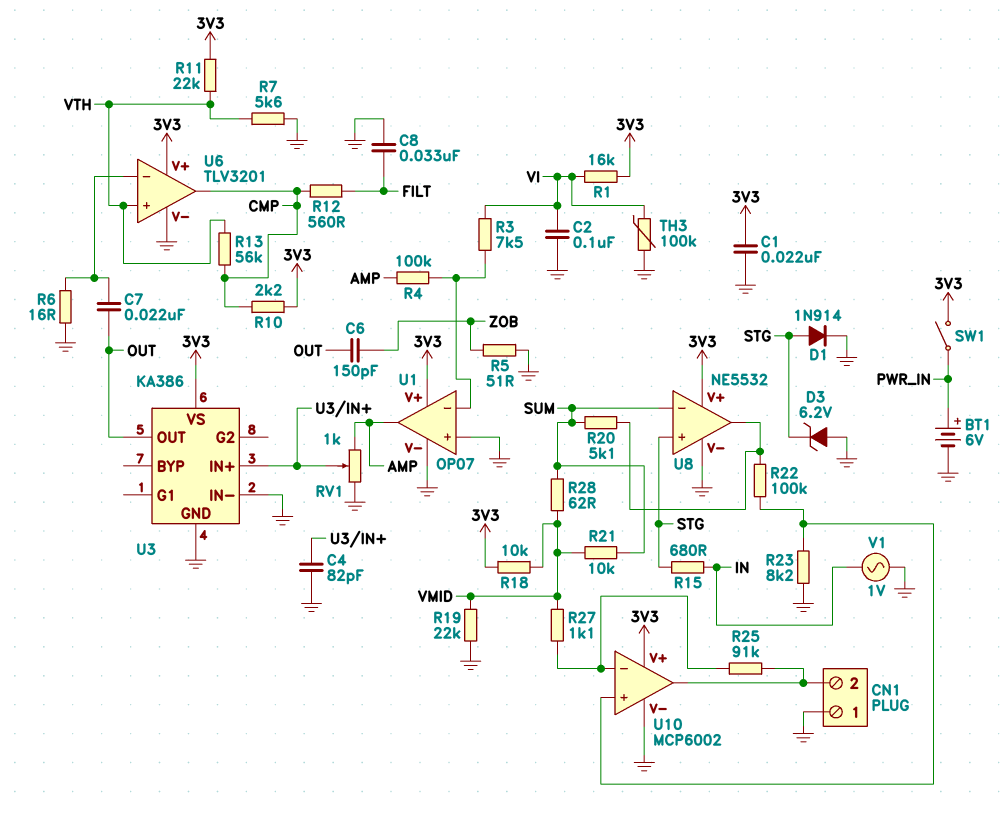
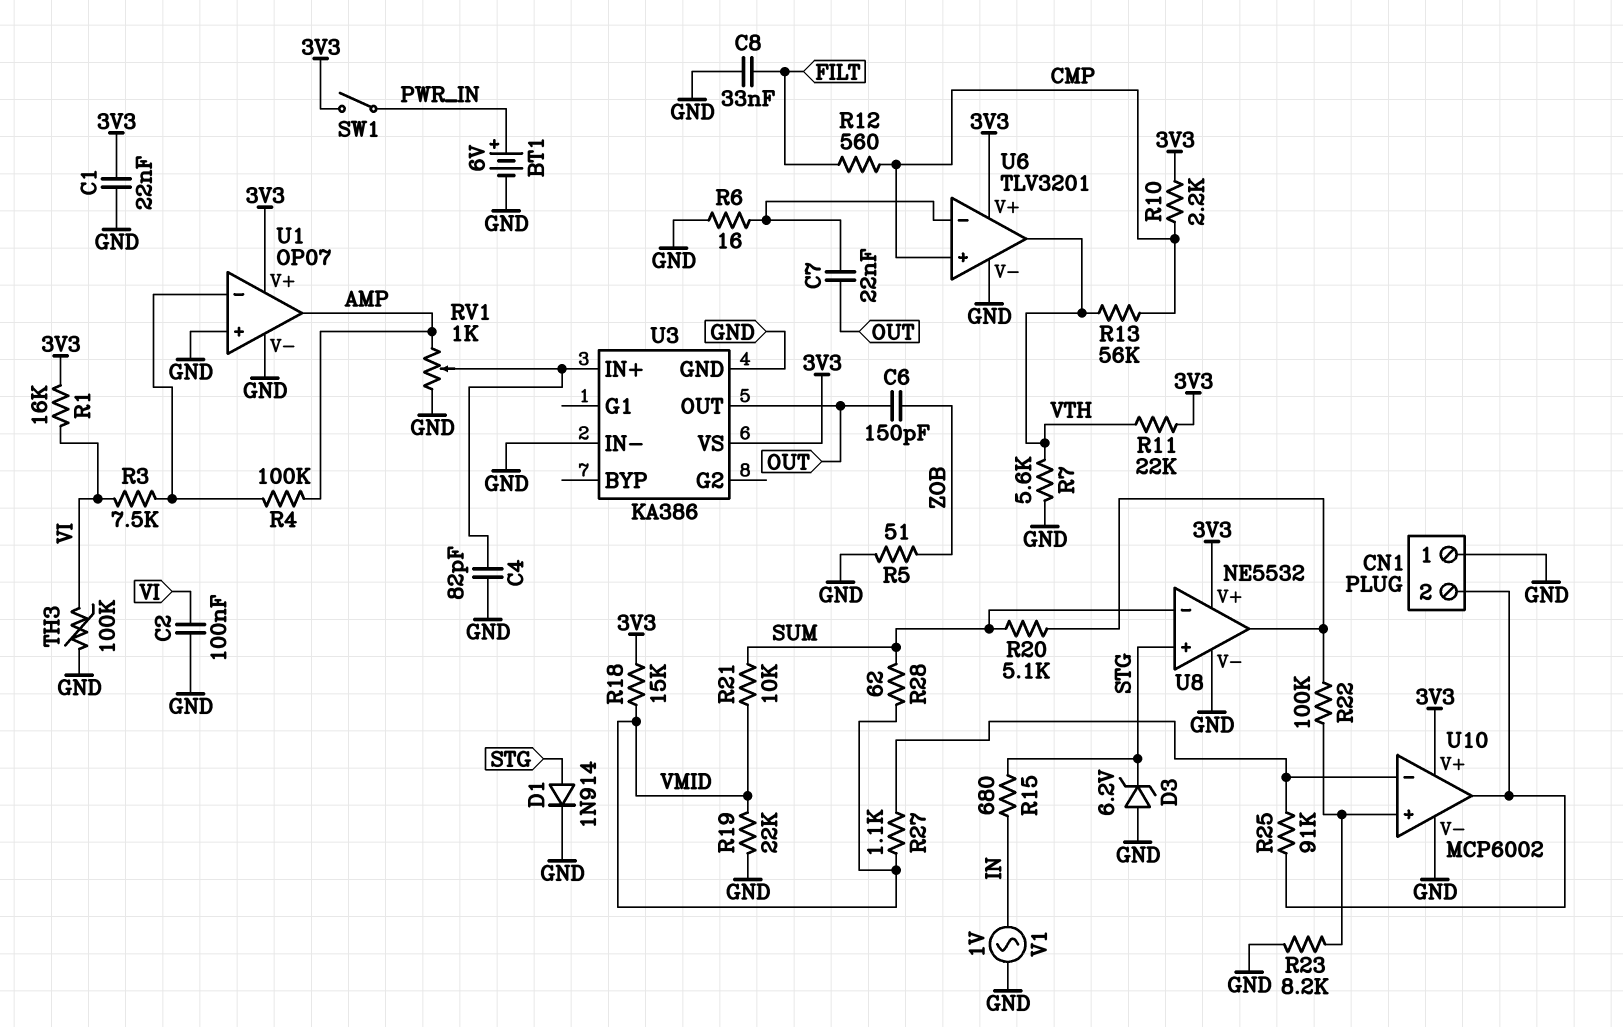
R18: 10k (3V3, VMID) -> 15k (3V3, VMID)
U6 pin in+: VTH -> CMP
U6 pin out: CMP -> VTH

